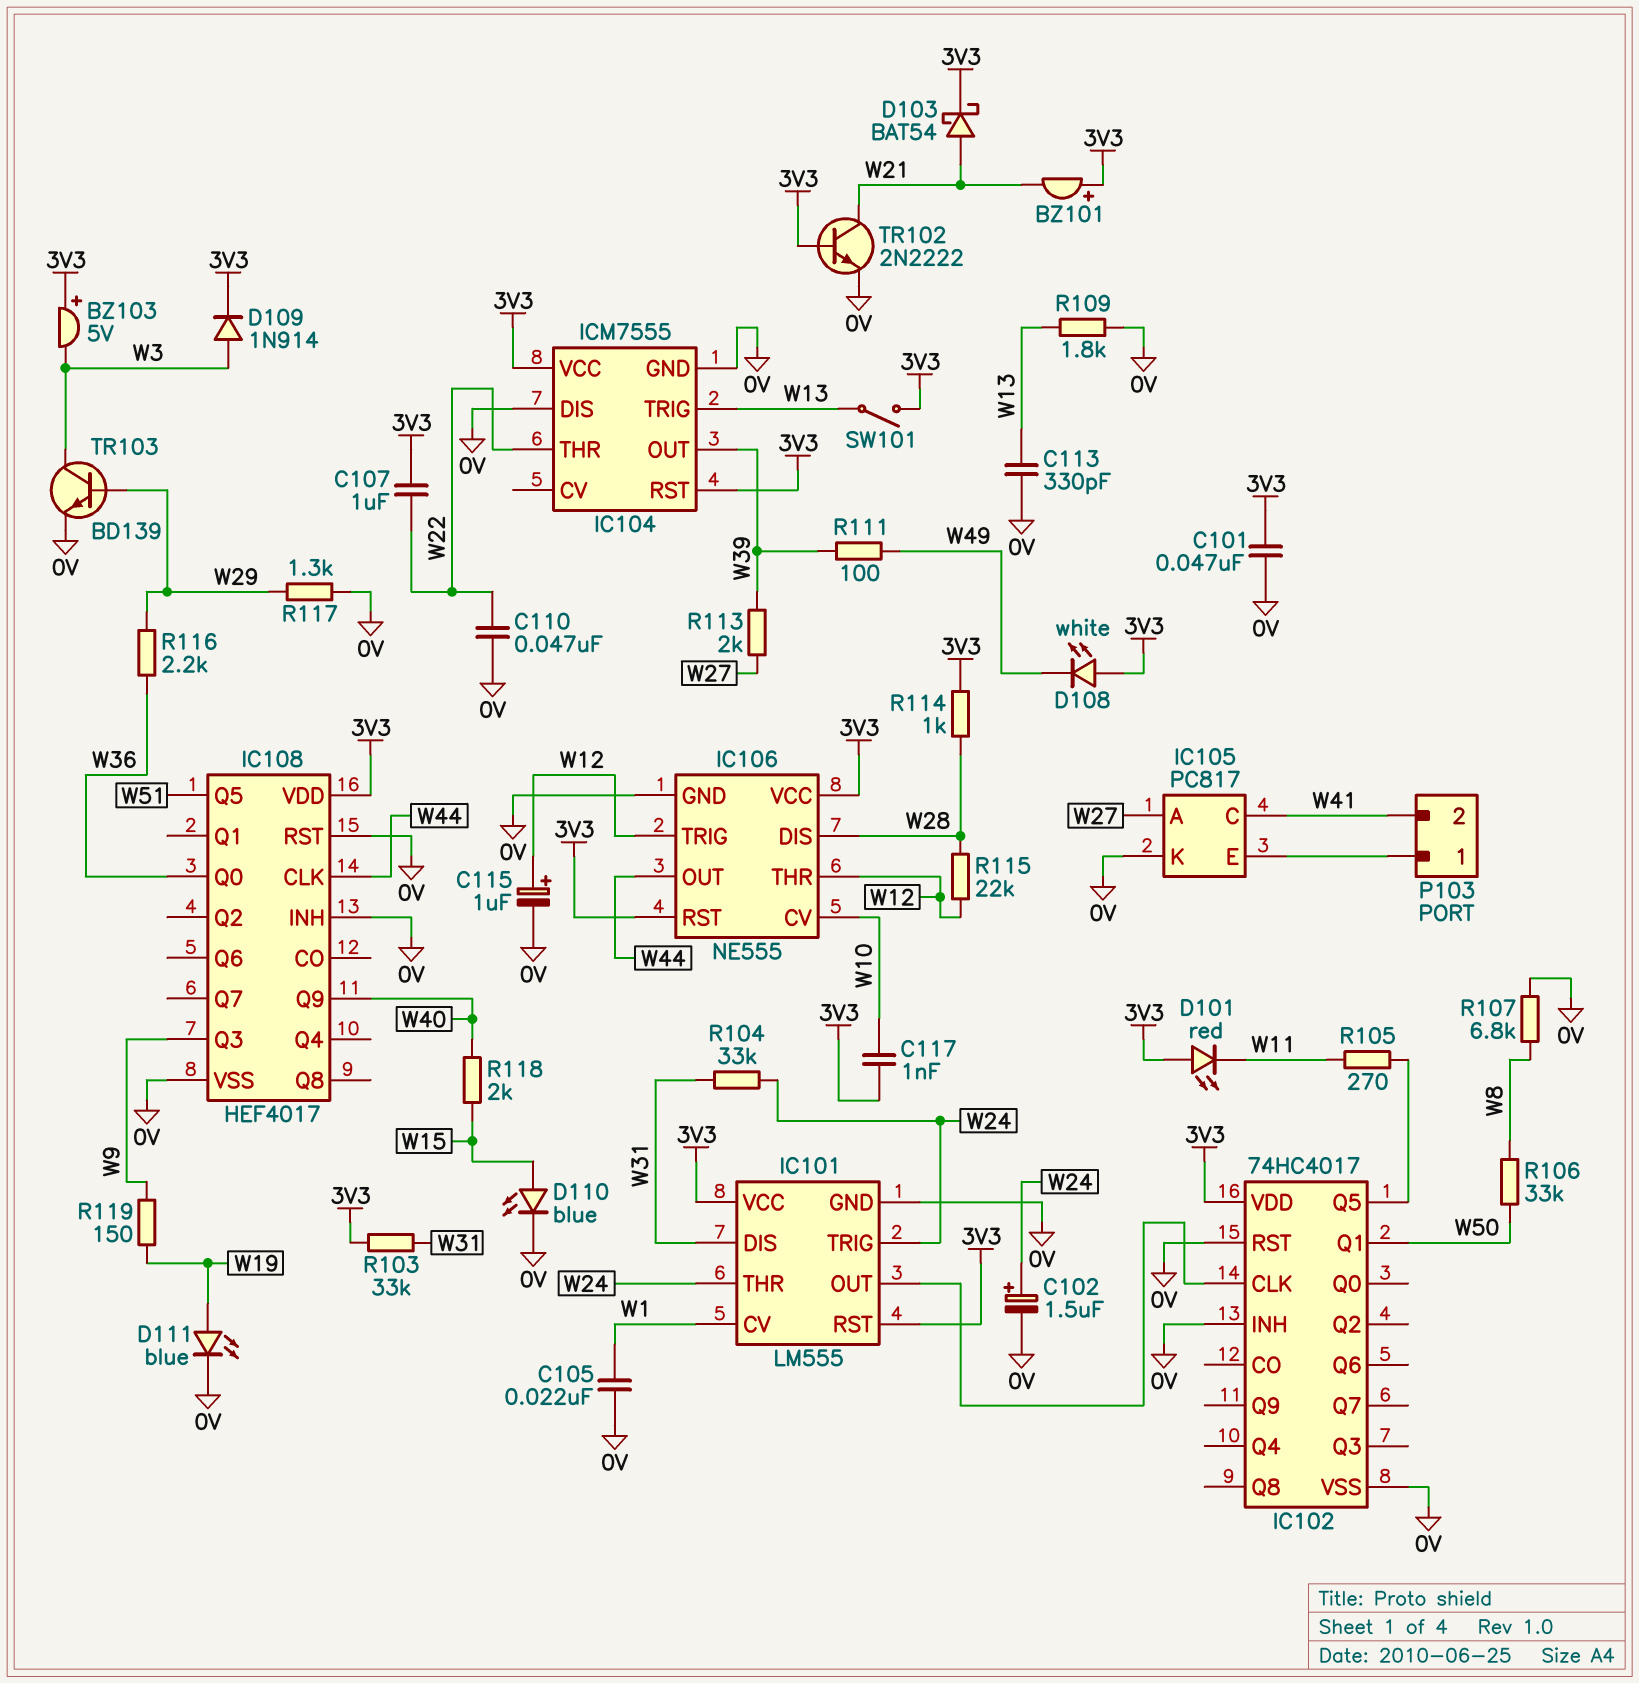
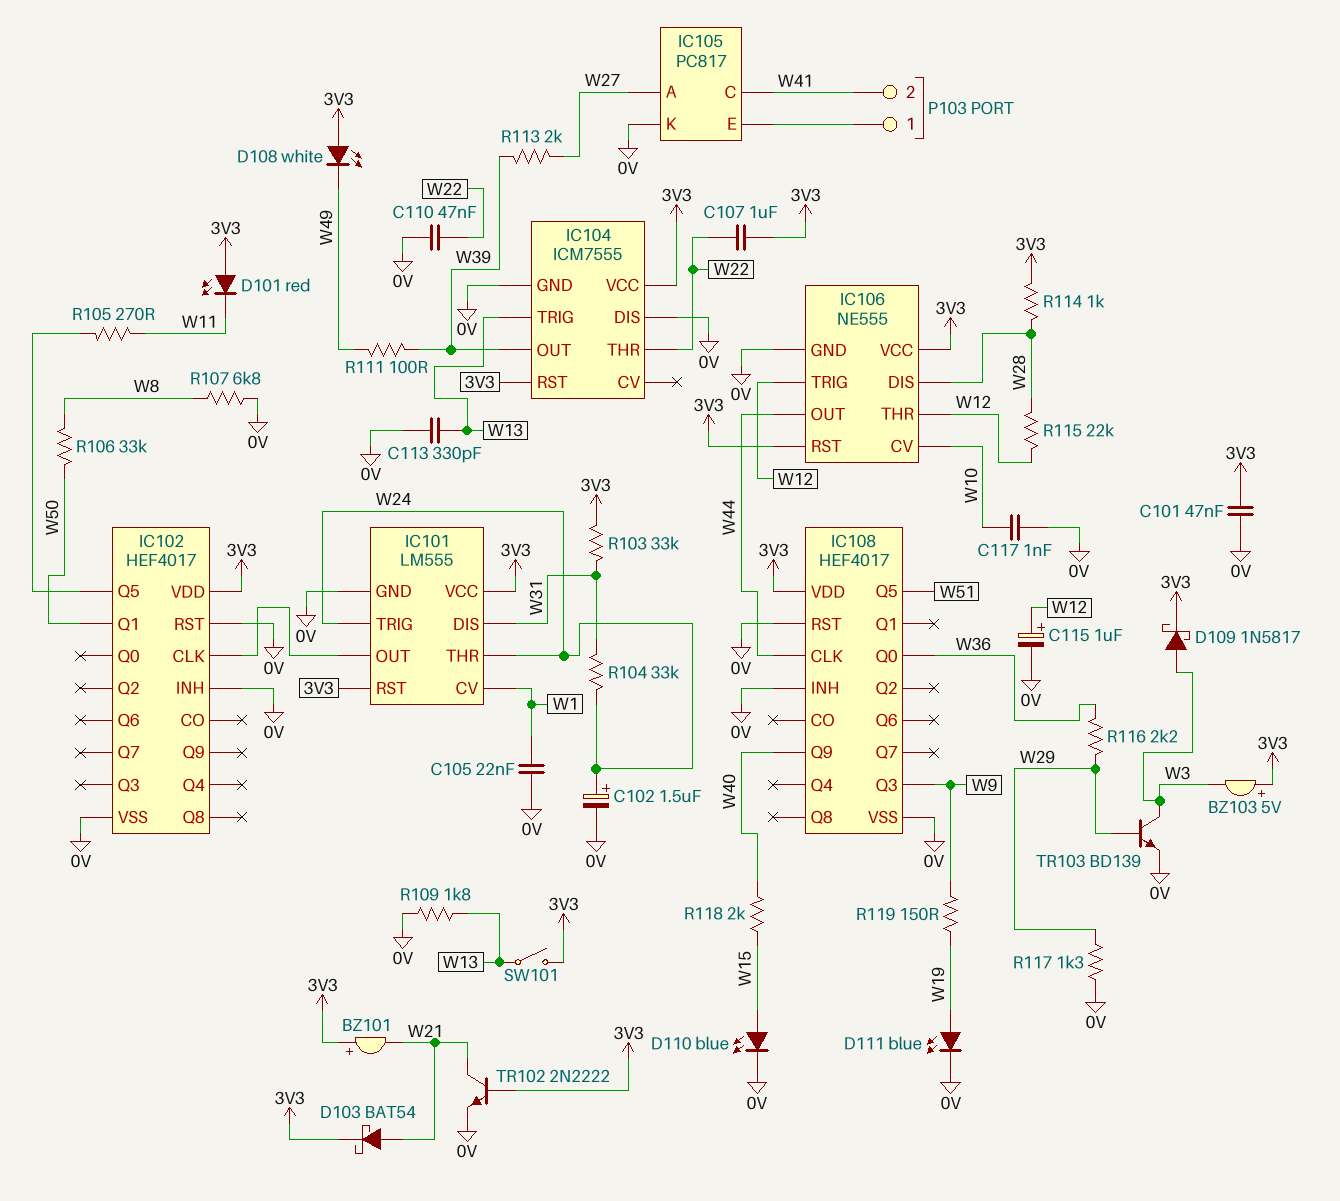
C117: 1nF (3V3, W10) -> 1nF (0V, W10)
D109: diode 1N914 (A W3, K 3V3) -> schottky 1N5817 (A W3, K 3V3)
IC102: 74HC4017 -> HEF4017

